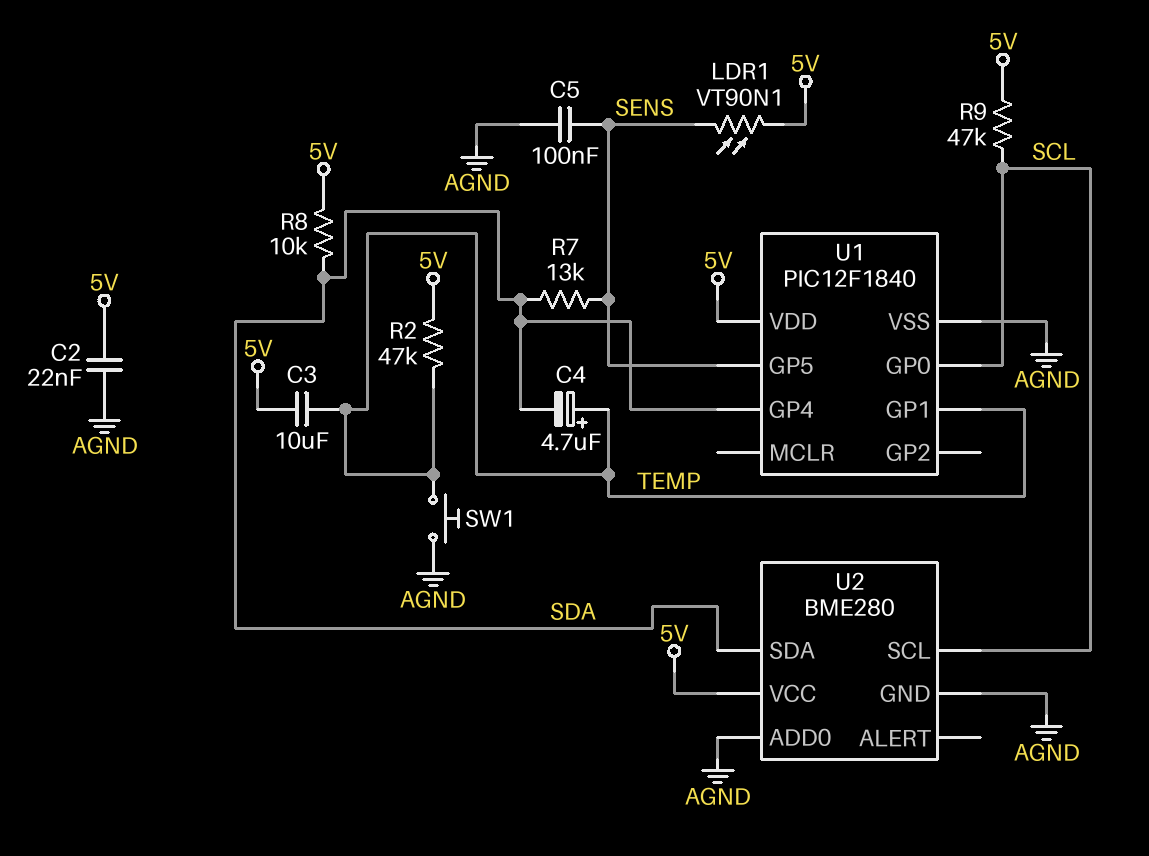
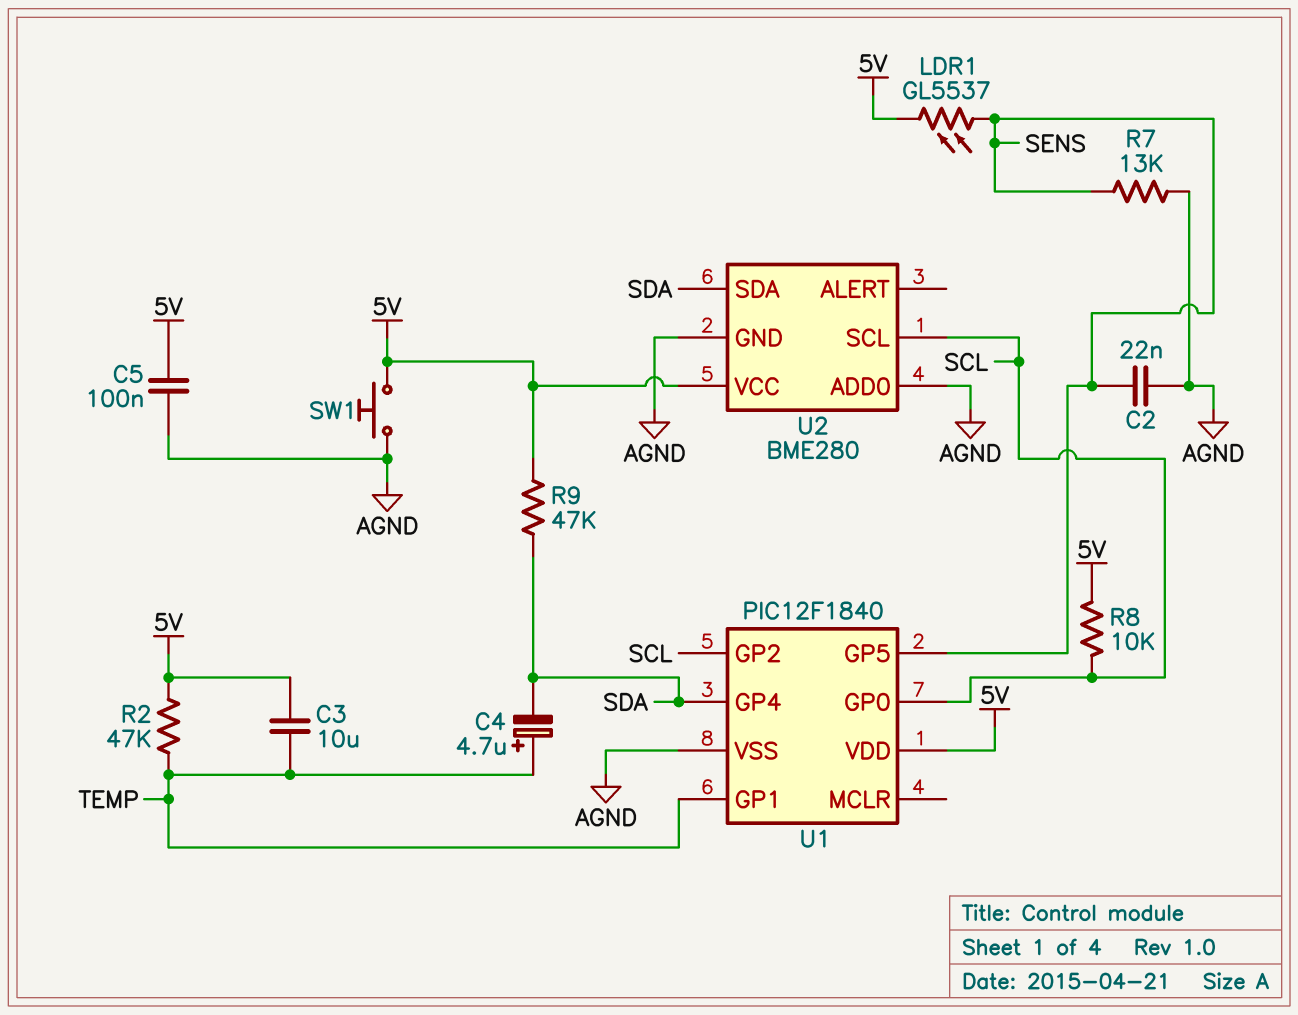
C2: 22nF (5V, AGND) -> 22nF (AGND, SENS)
C5: 100nF (AGND, SENS) -> 100nF (5V, AGND)
LDR1: VT90N1 (5V, SENS) -> GL5537 (5V, SENS)
R7: 13k (SDA, SENS) -> 13k (AGND, SENS)
R8: 10k (5V, SDA) -> 10k (5V, SCL)
R9: 47k (5V, SCL) -> 47k (5V, SDA)
SW1: button (AGND, TEMP) -> button (5V, AGND)
U1 pin GP2: none -> SCL

